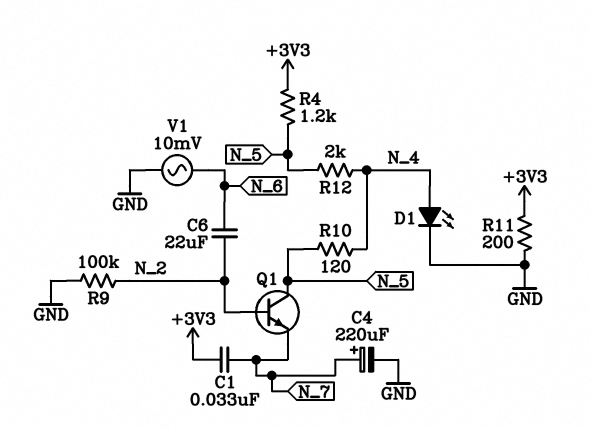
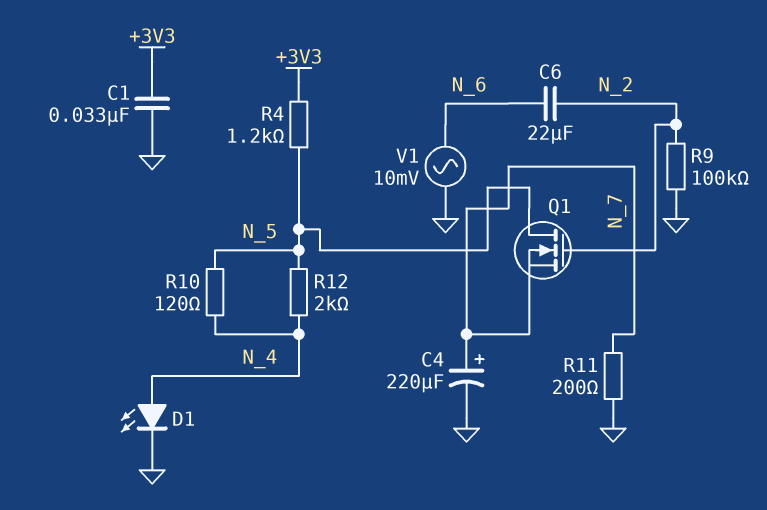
C1: 33nF (+3V3, N_7) -> 33nF (+3V3, GND)
Q1: NPN (B N_2, C N_5, E N_7) -> NMOS (G N_2, D N_5, S N_7)
R11: 200 (+3V3, GND) -> 200 (GND, N_7)

